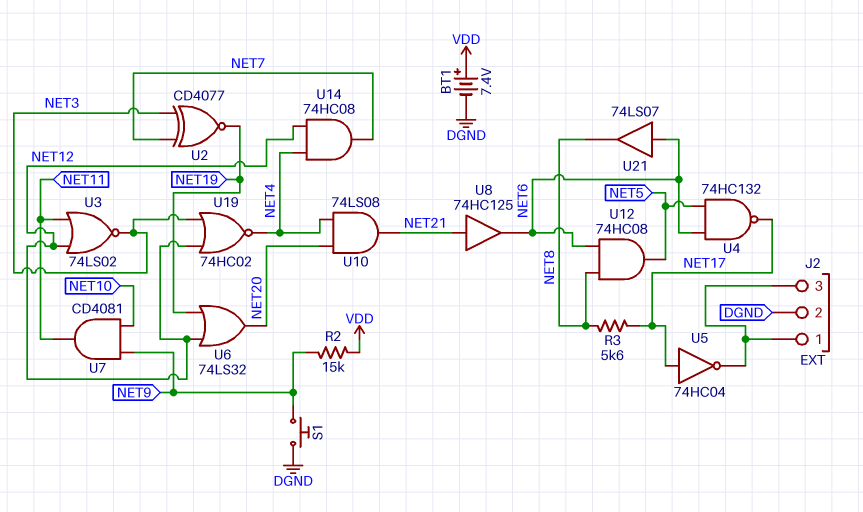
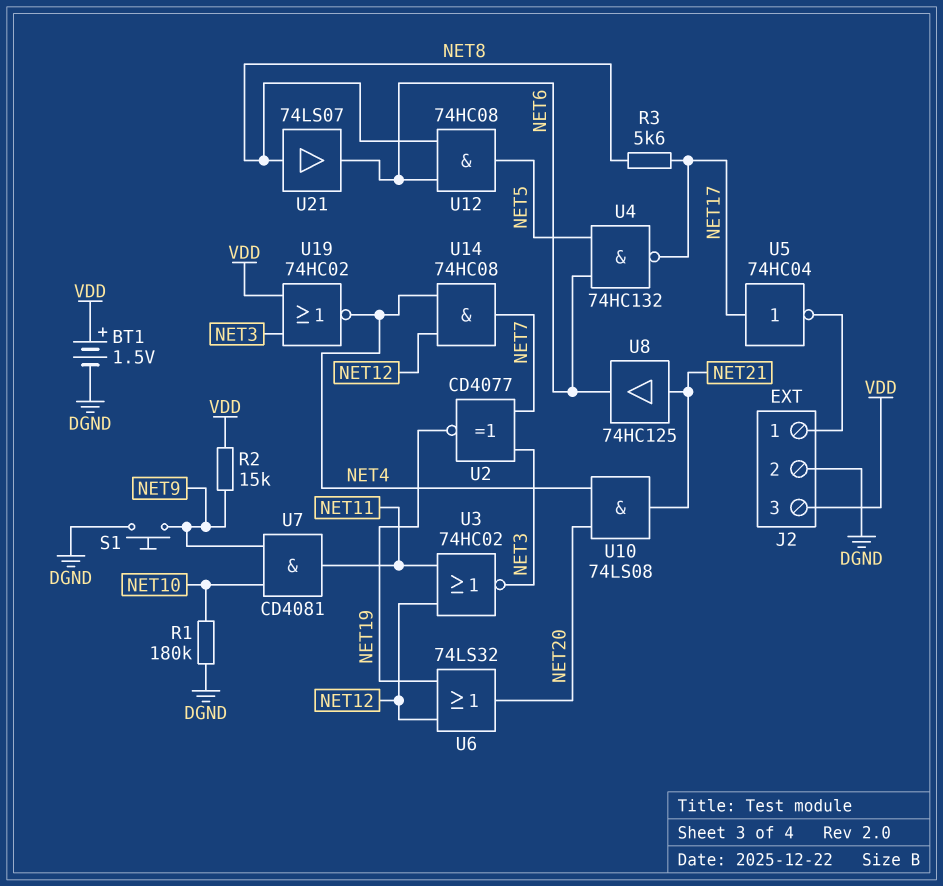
BT1: 7.4V (plus VDD, minus DGND) -> 1.5V (plus VDD, minus DGND)
J2 pin 3: J2/1 -> VDD
R1: none -> 180k (DGND, NET10)
U3: NOR 74LS02 (in NET11, in NET12, out NET3) -> NOR 74HC02 (in NET11, in NET12, out NET3)
U19: NOR 74HC02 (in NET3, in NET12, out NET4) -> NOR 74HC02 (in NET3, in VDD, out NET4)
U21: buffer 74LS07 (in NET6, out NET8) -> buffer 74LS07 (in NET8, out NET6)

